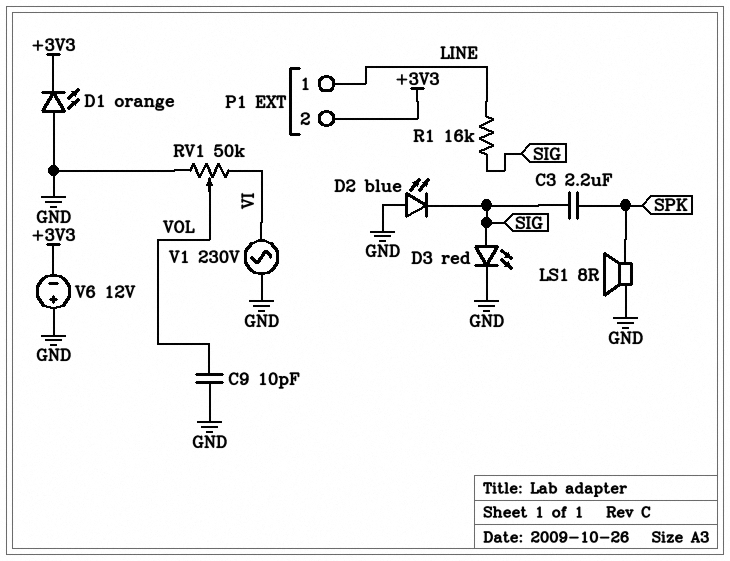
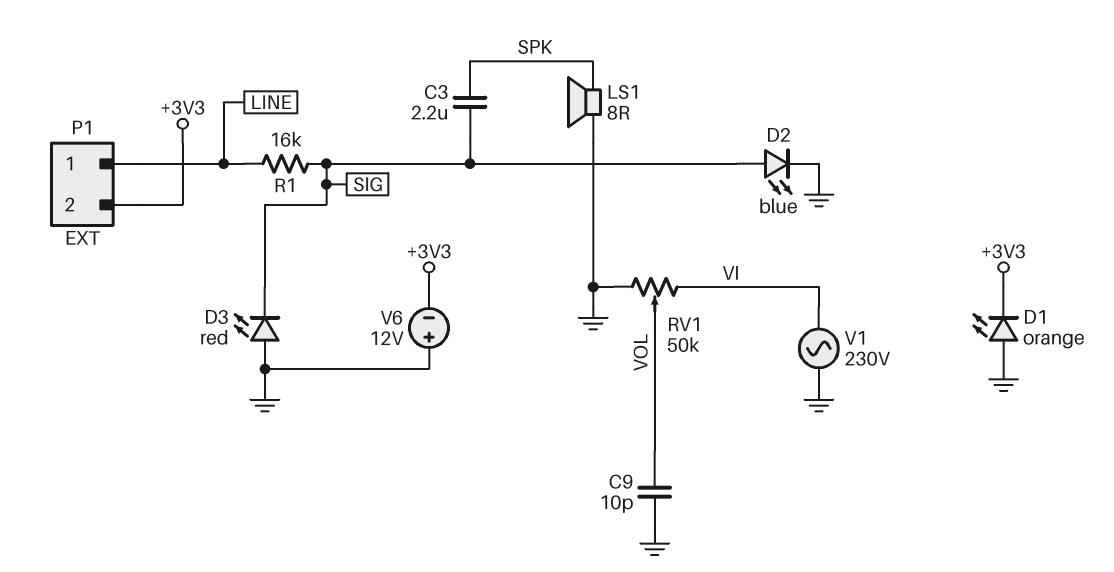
D2: LED blue (A GND, K SIG) -> LED blue (A SIG, K GND)
D3: LED red (A SIG, K GND) -> LED red (A GND, K SIG)

